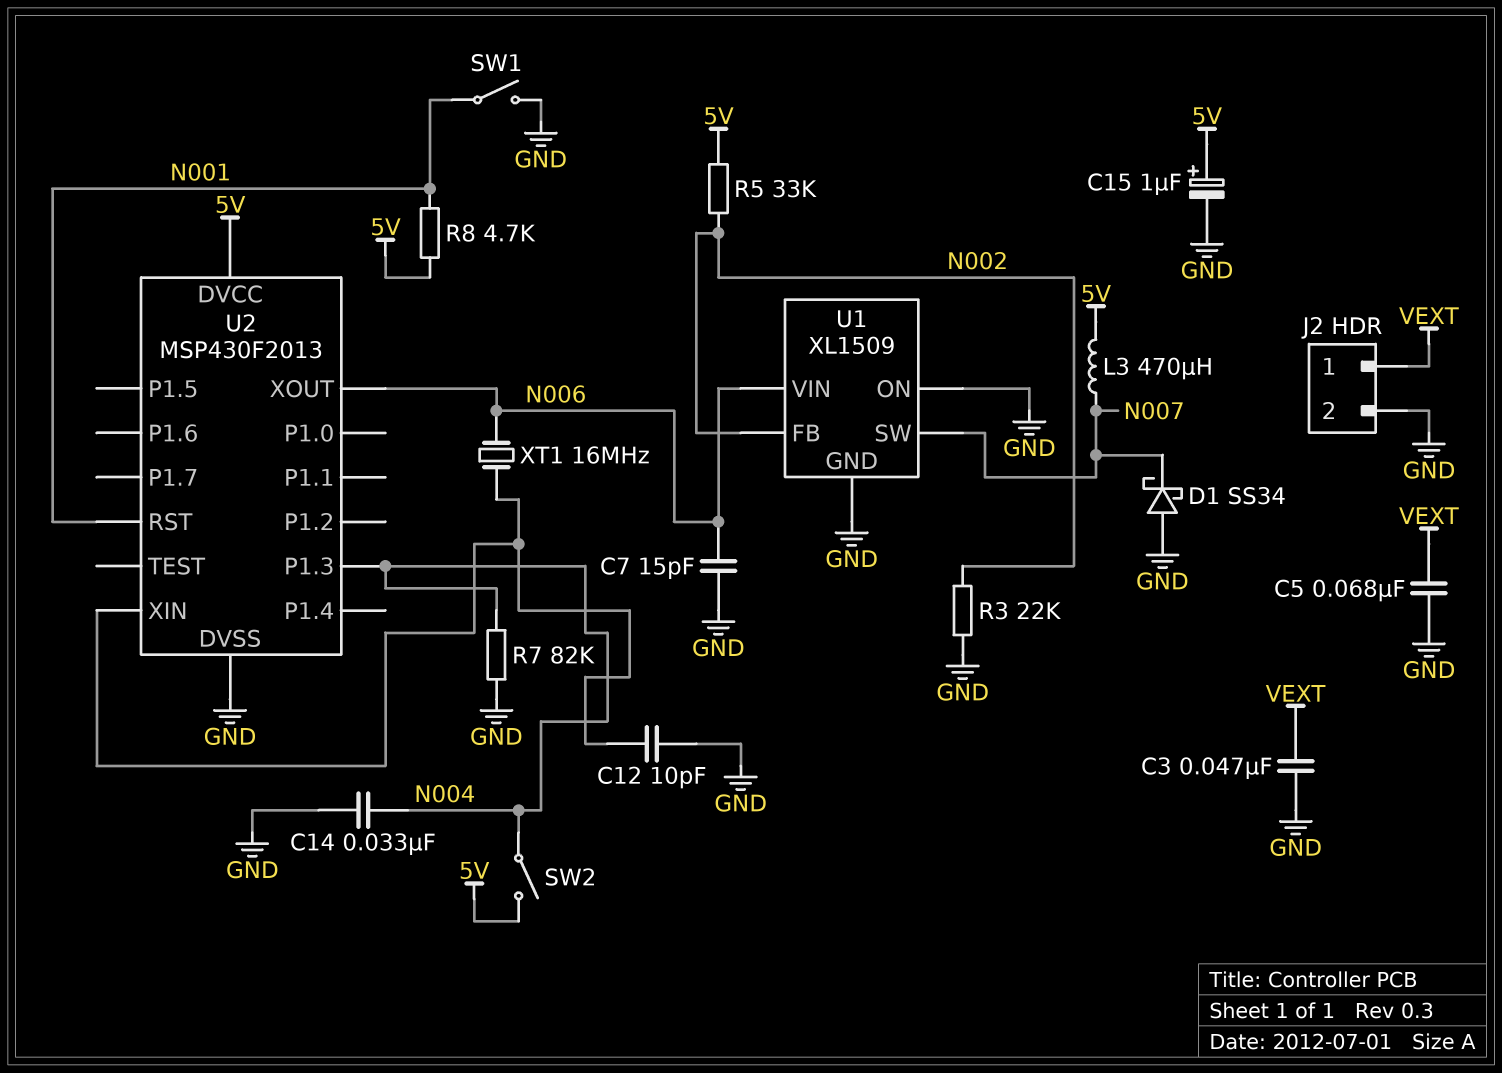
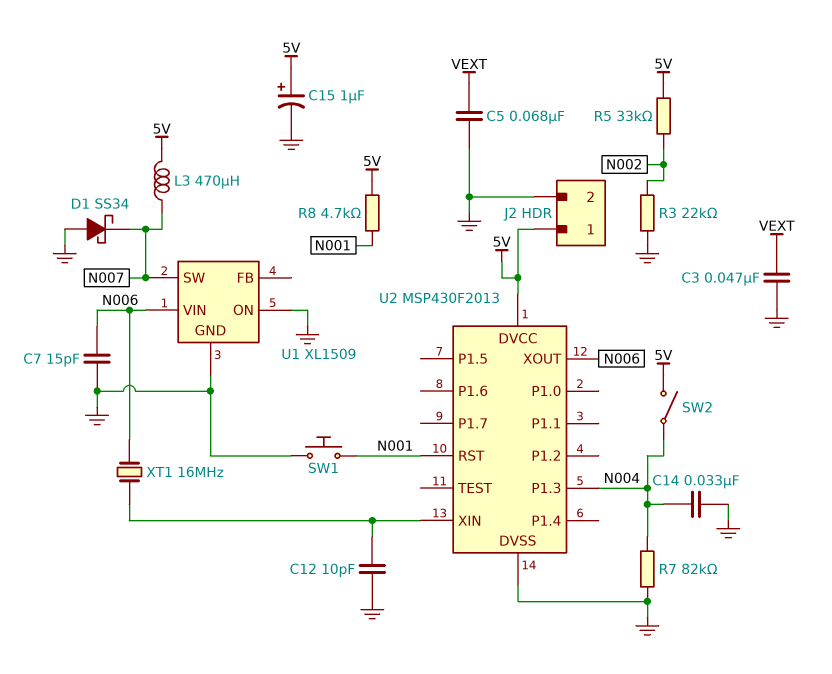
J2 pin 1: VEXT -> 5V
SW1: switch (GND, N001) -> button (GND, N001)
U1 pin FB: N002 -> none

